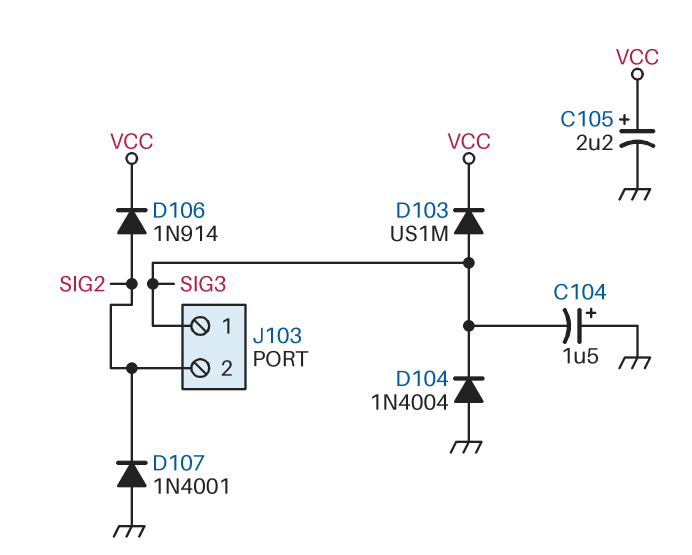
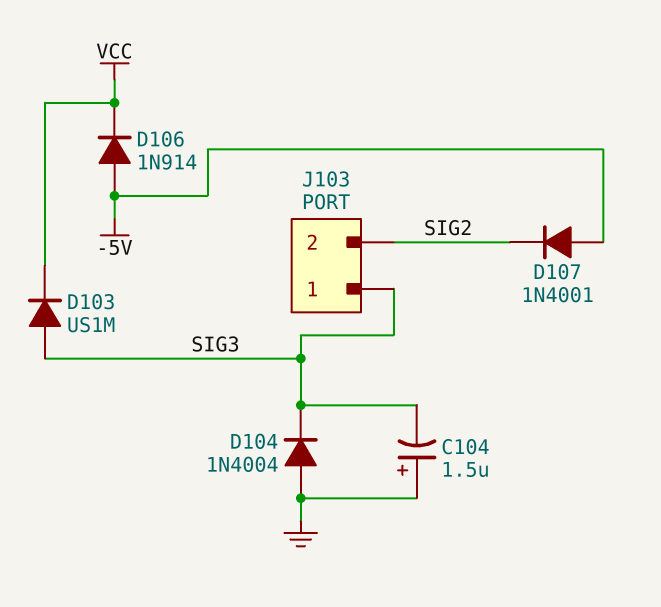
C105: 2.2uF (plus VCC, minus GND) -> none
D106: diode 1N914 (A SIG2, K VCC) -> diode 1N914 (A -5V, K VCC)
D107: diode 1N4001 (A GND, K SIG2) -> diode 1N4001 (A -5V, K SIG2)

